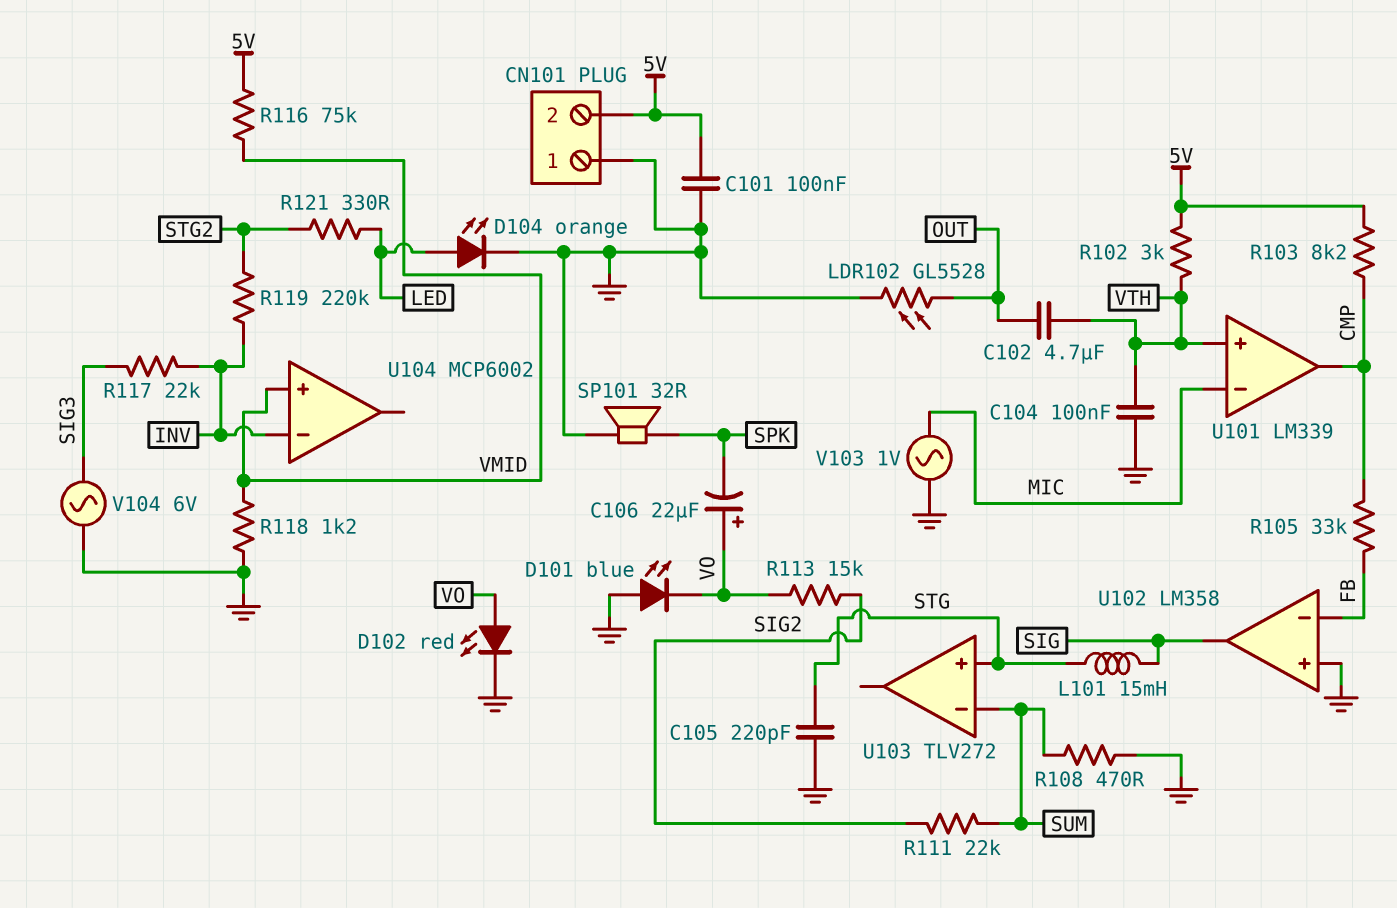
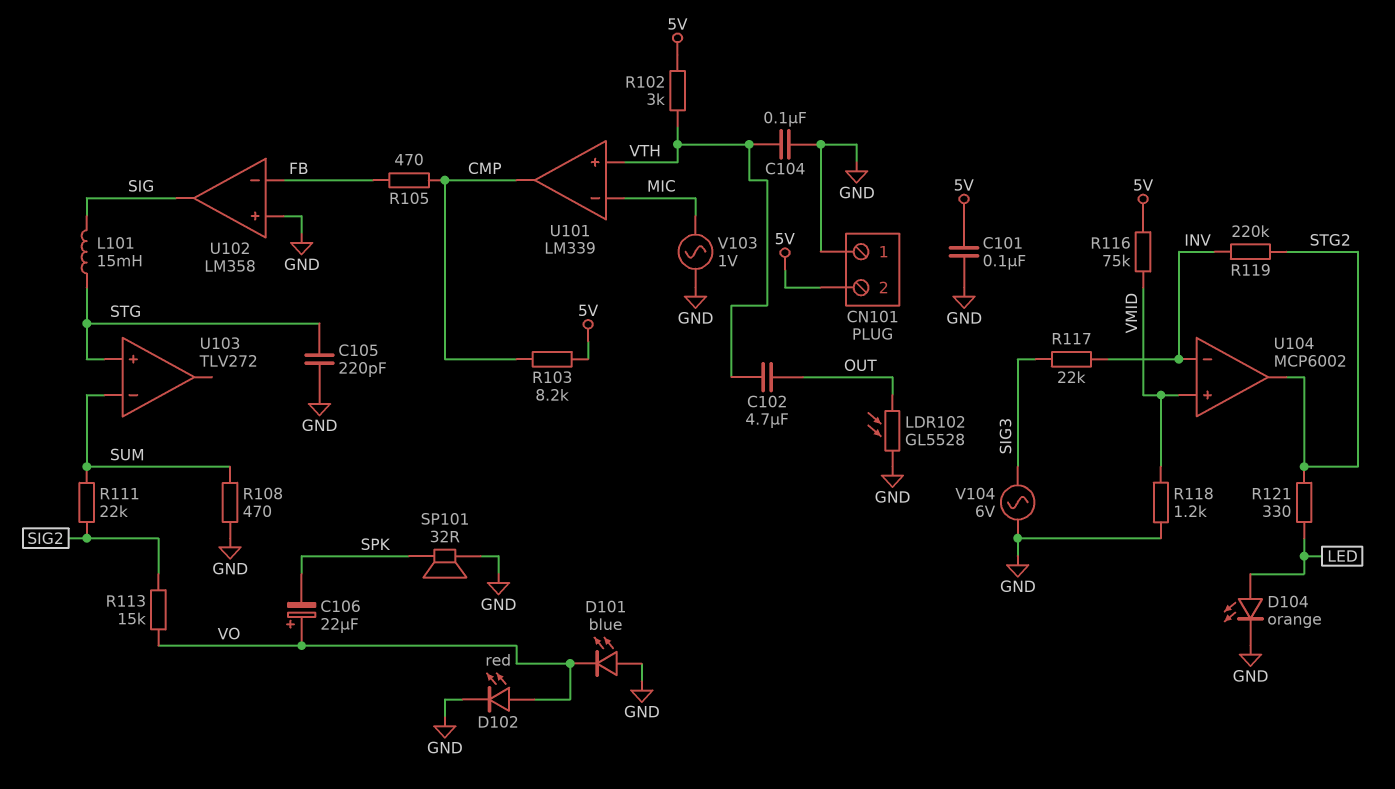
R105: 33k (CMP, FB) -> 470 (CMP, FB)
U104 pin out: none -> STG2

